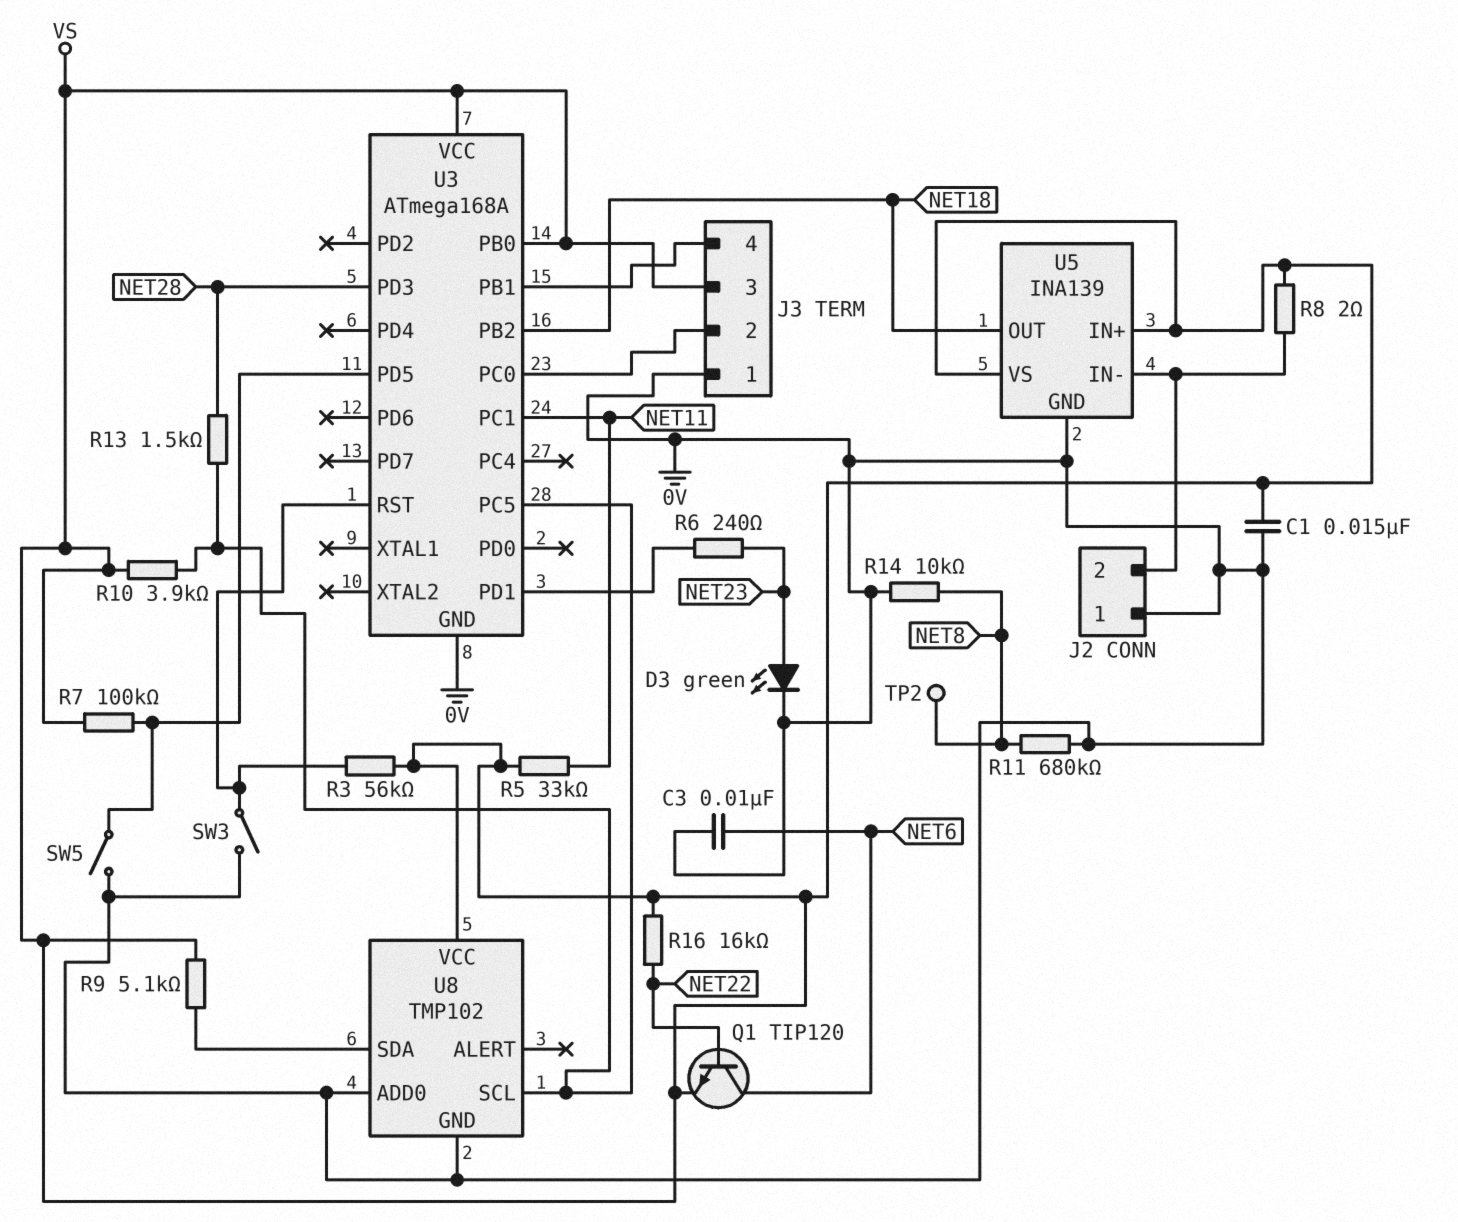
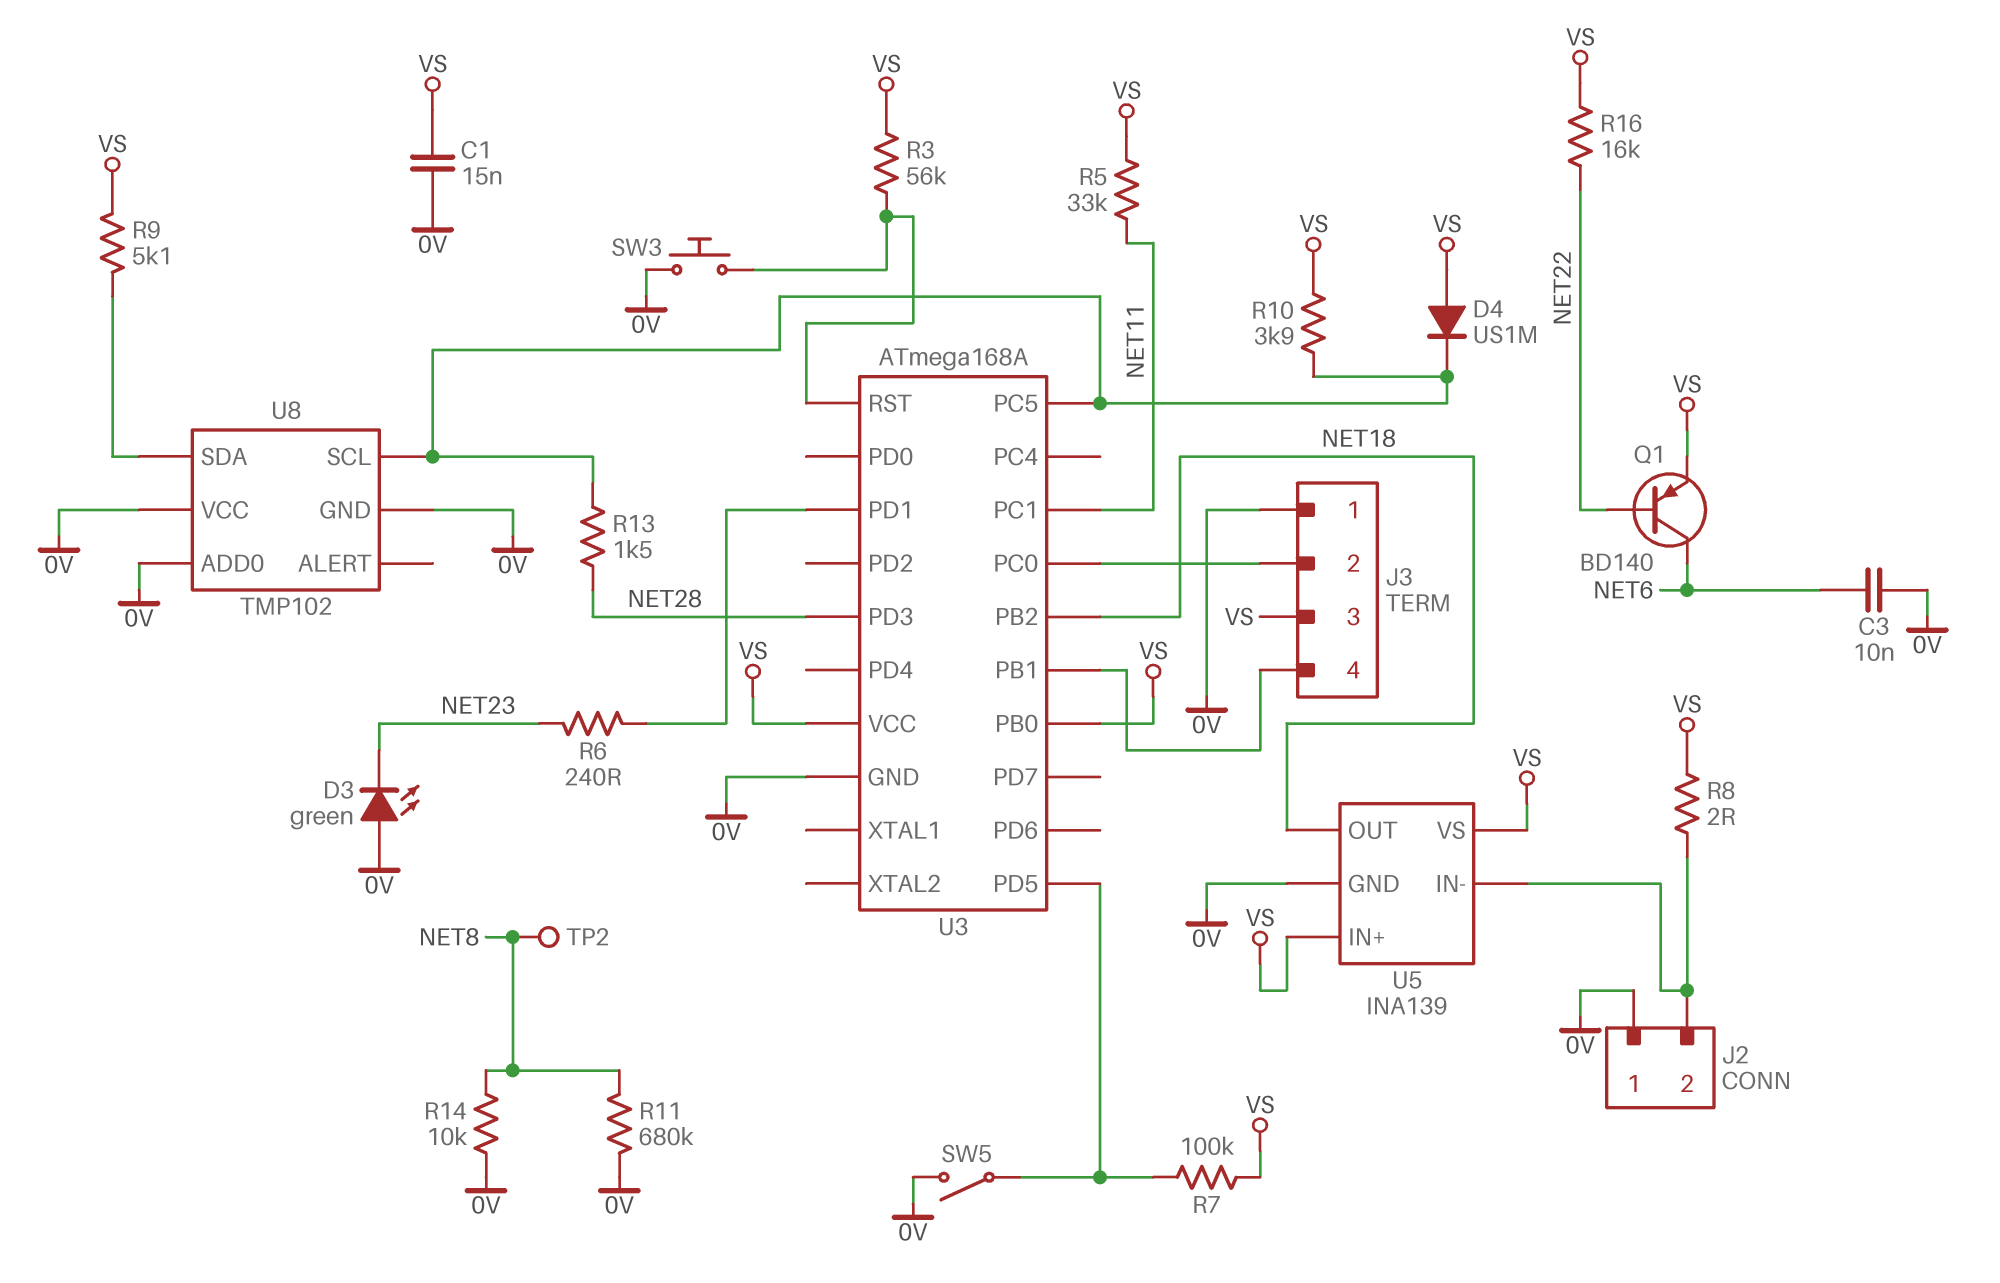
D3: LED green (A NET23, K 0V) -> LED green (A 0V, K NET23)
D4: none -> diode US1M (A VS, K U3/PC5)
Q1: NPN TIP120 (B NET22, C NET6, E VS) -> PNP BD140 (B NET22, C NET6, E VS)
SW3: switch (0V, U3/RST) -> button (0V, U3/RST)
U8 pin VCC: VS -> 0V

